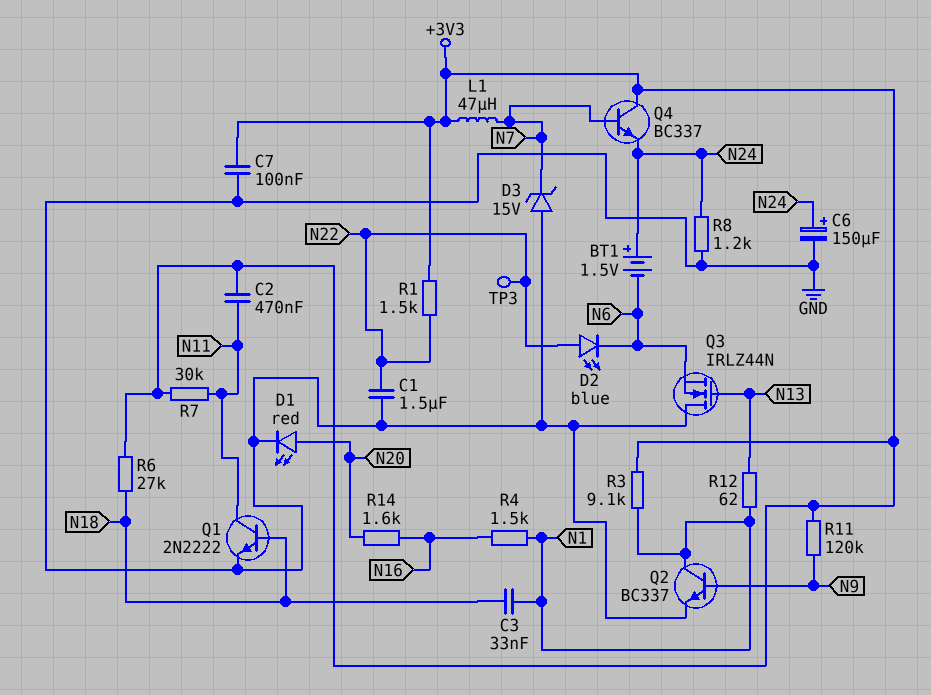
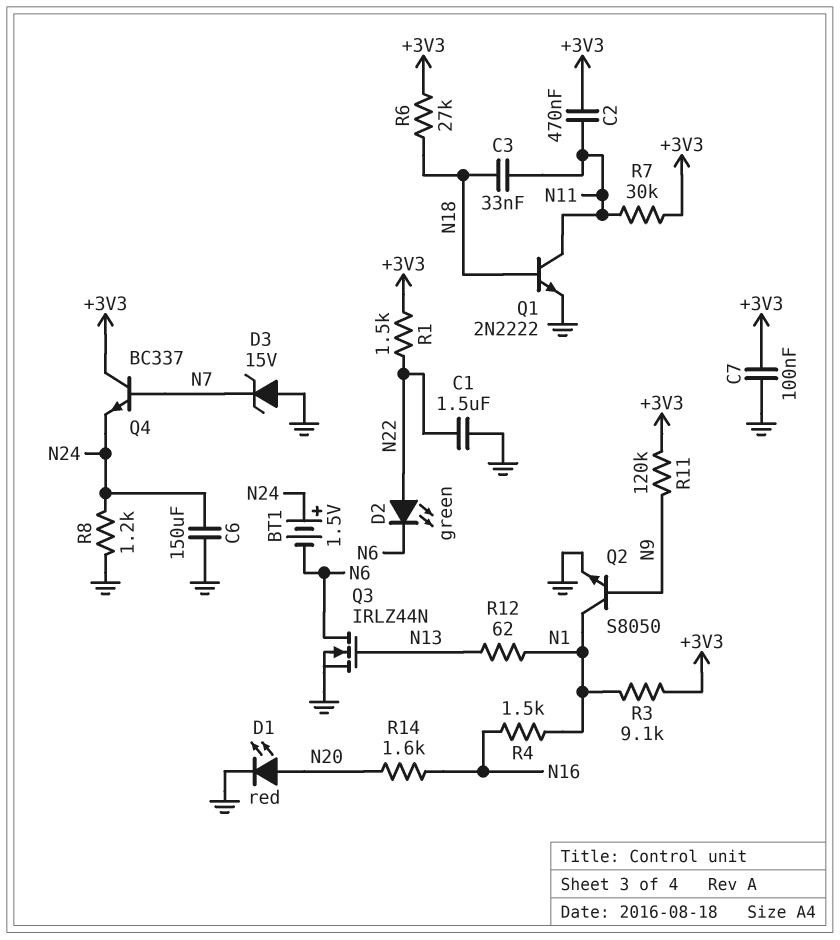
C3: 33nF (N1, N18) -> 33nF (N11, N18)
C6: 150uF (plus N24, minus GND) -> 150uF (GND, N24)
D2: LED blue (A N22, K N6) -> LED green (A N22, K N6)
L1: 47uH (+3V3, N7) -> none
Q2: NPN BC337 (B N9, C N1, E GND) -> NPN S8050 (B N9, C N1, E GND)
Q3: NMOS IRLZ44N (G N13, D GND, S N6) -> NMOS IRLZ44N (G N13, D N6, S GND)
TP3: test point (N22) -> none

